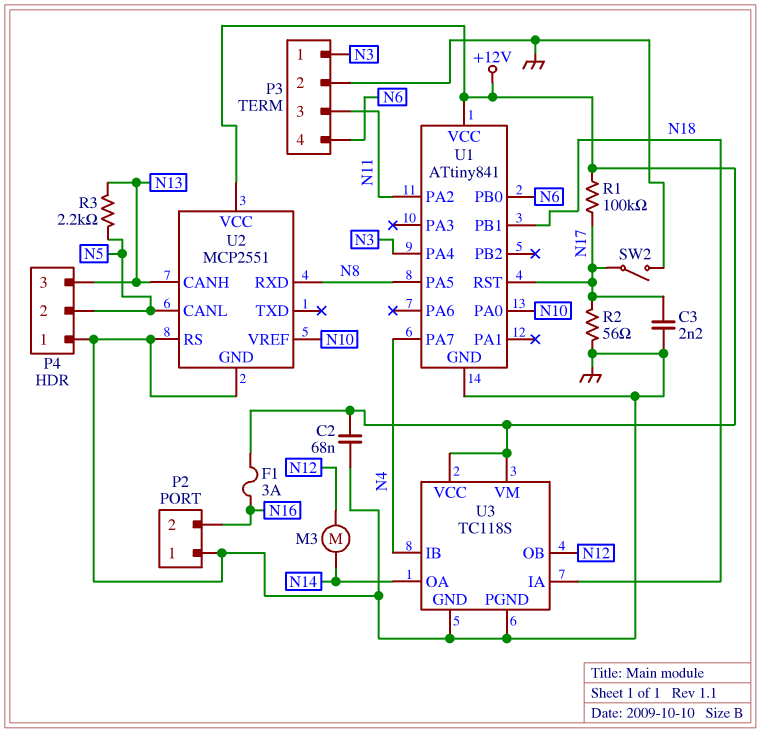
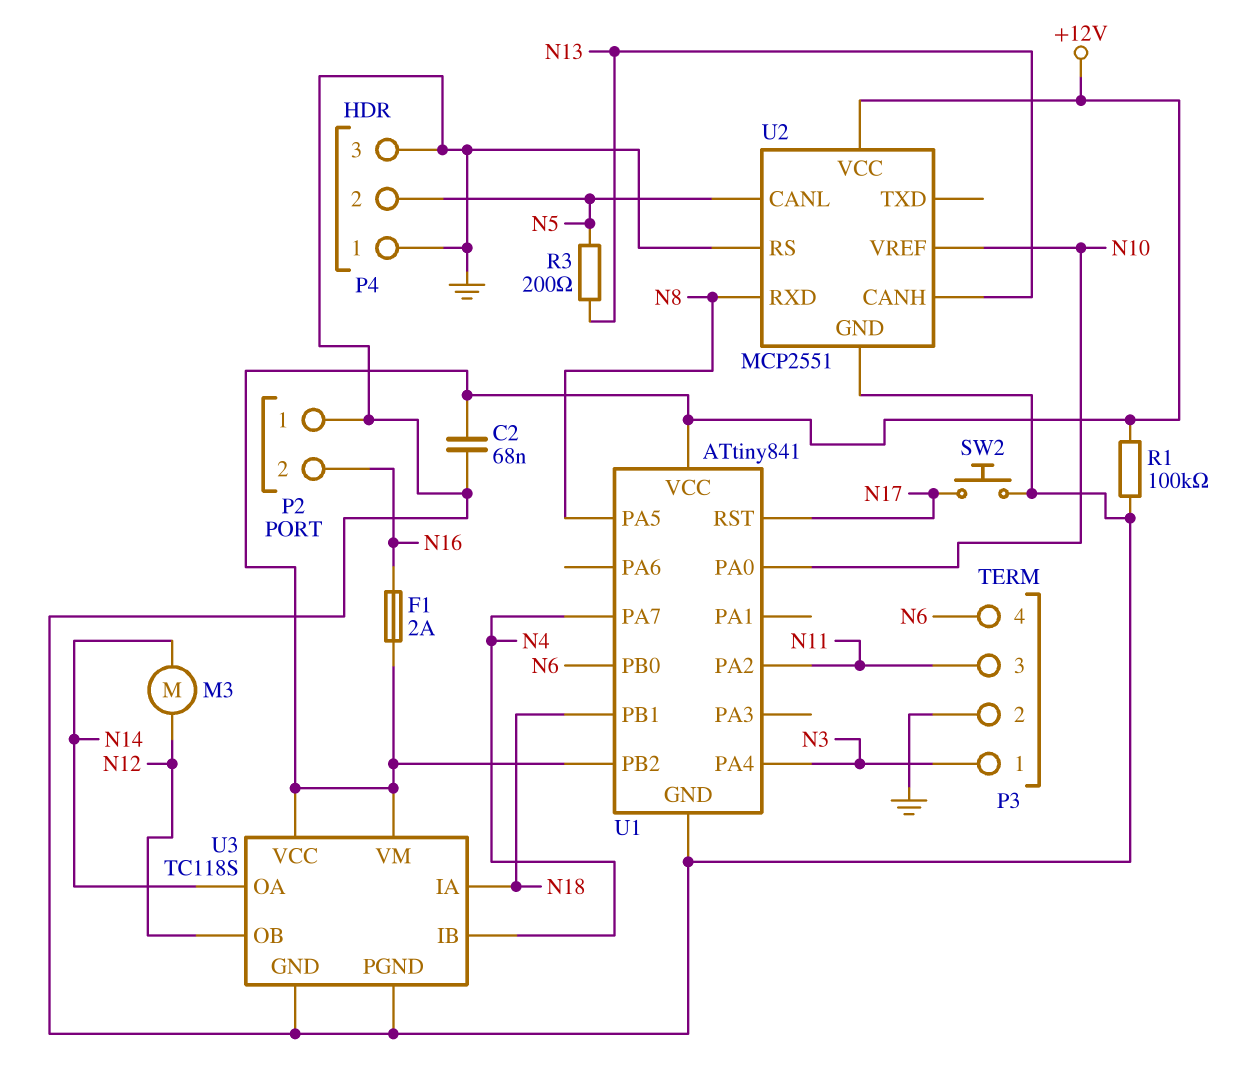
C3: 2.2nF (GND, N17) -> none
F1: 3A (+12V, N16) -> 2A (+12V, N16)
P4 pin 3: N13 -> GND
R1: 100k (+12V, N17) -> 100k (+12V, GND)
R2: 56 (GND, N17) -> none
R3: 2.2k (N5, N13) -> 200 (N5, N13)
SW2: switch (GND, N17) -> button (GND, N17)
U1 pin PB2: none -> +12V

